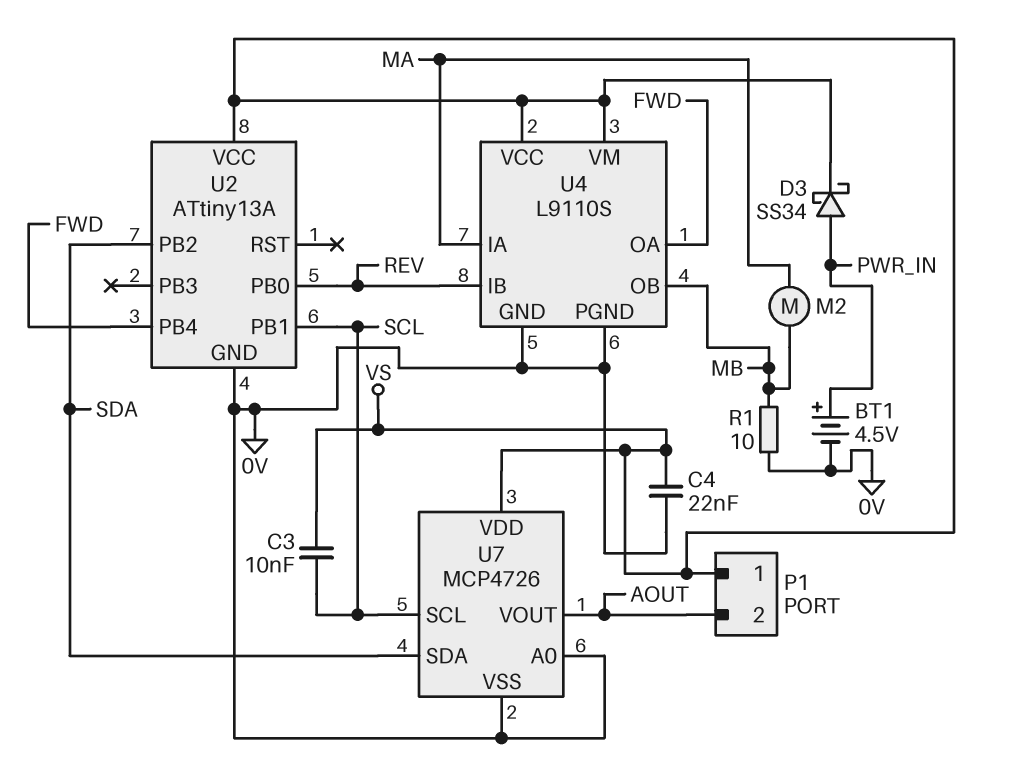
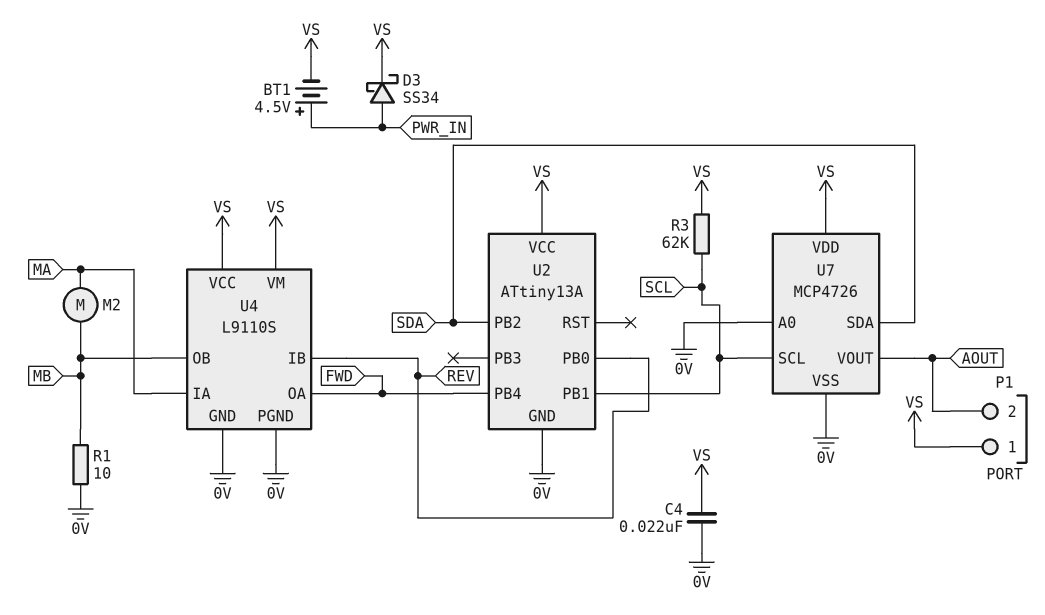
BT1: 4.5V (plus PWR_IN, minus 0V) -> 4.5V (plus PWR_IN, minus VS)
C3: 10nF (SCL, VS) -> none
R3: none -> 62k (SCL, VS)

